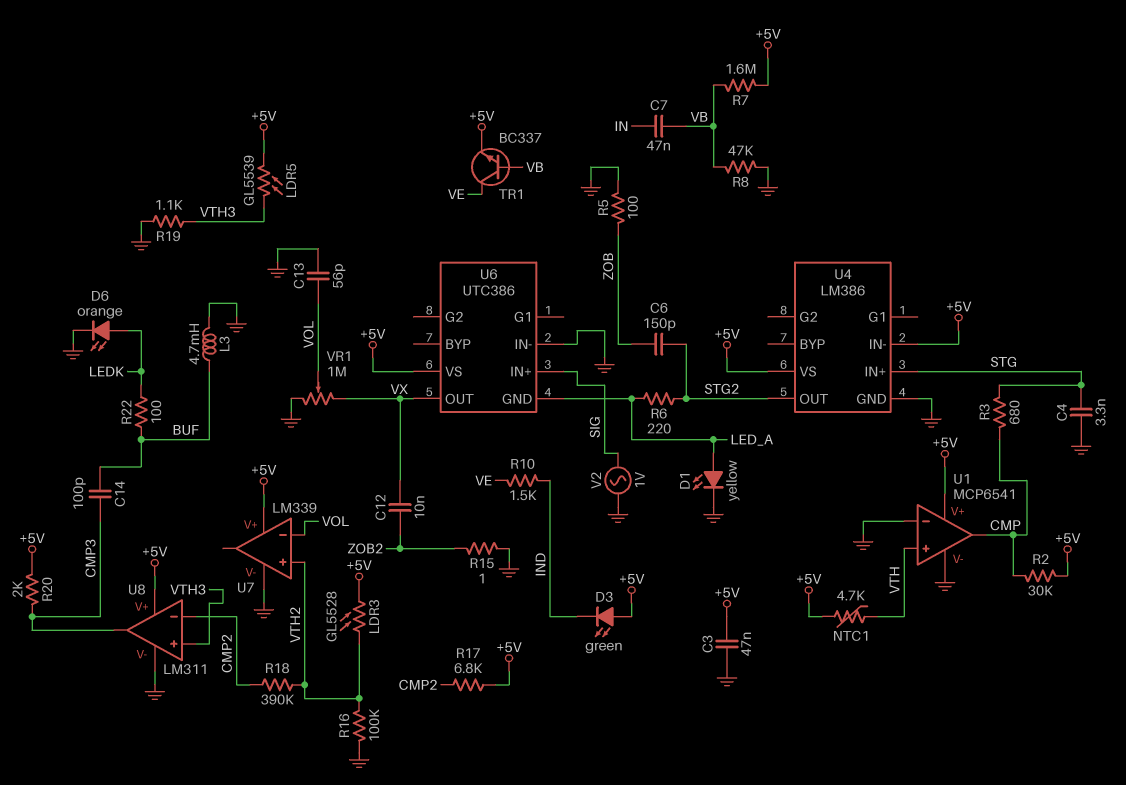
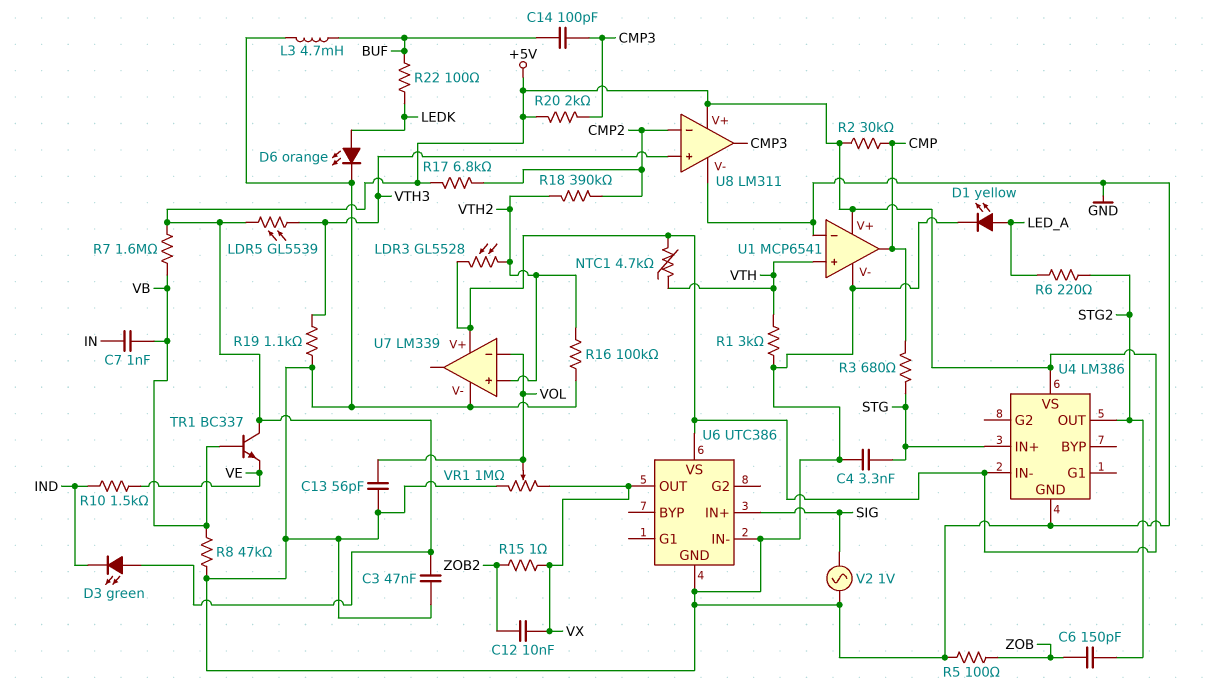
C7: 47nF (IN, VB) -> 1nF (IN, VB)
R1: none -> 3k (GND, VTH)
R15: 1 (GND, ZOB2) -> 1 (VX, ZOB2)
TR1: NPN BC337 (B VB, C VE, E +5V) -> NPN BC337 (B VB, C +5V, E VE)
U6 pin GND: LED_A -> GND

